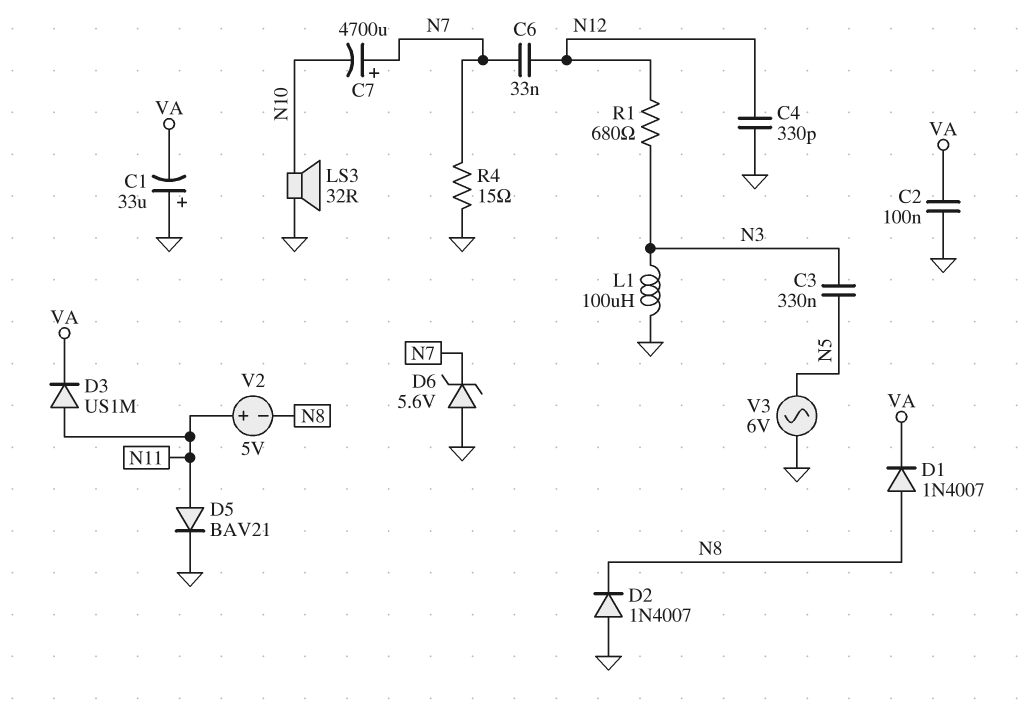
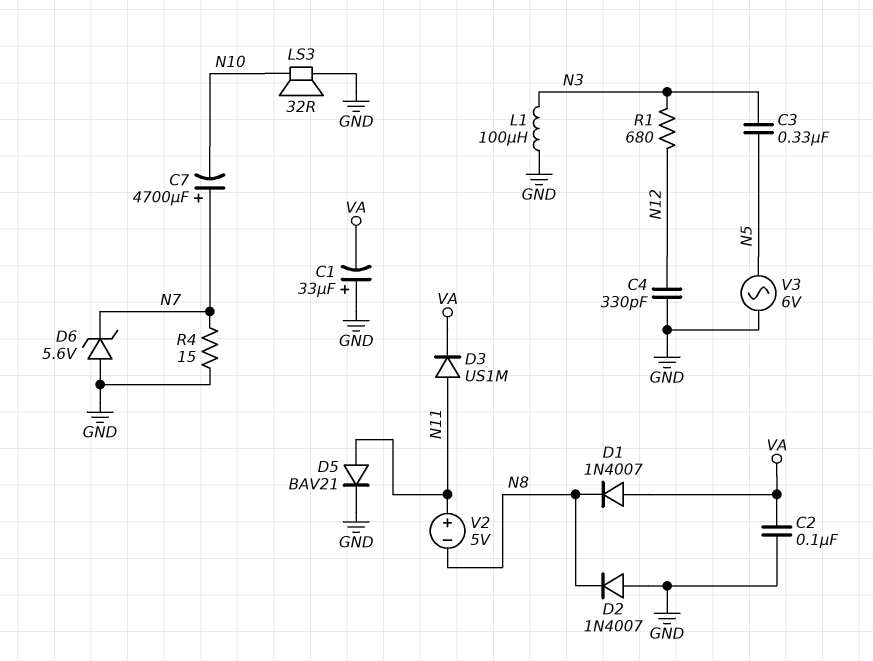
C6: 33nF (N7, N12) -> none
D1: diode 1N4007 (A N8, K VA) -> diode 1N4007 (A VA, K N8)

